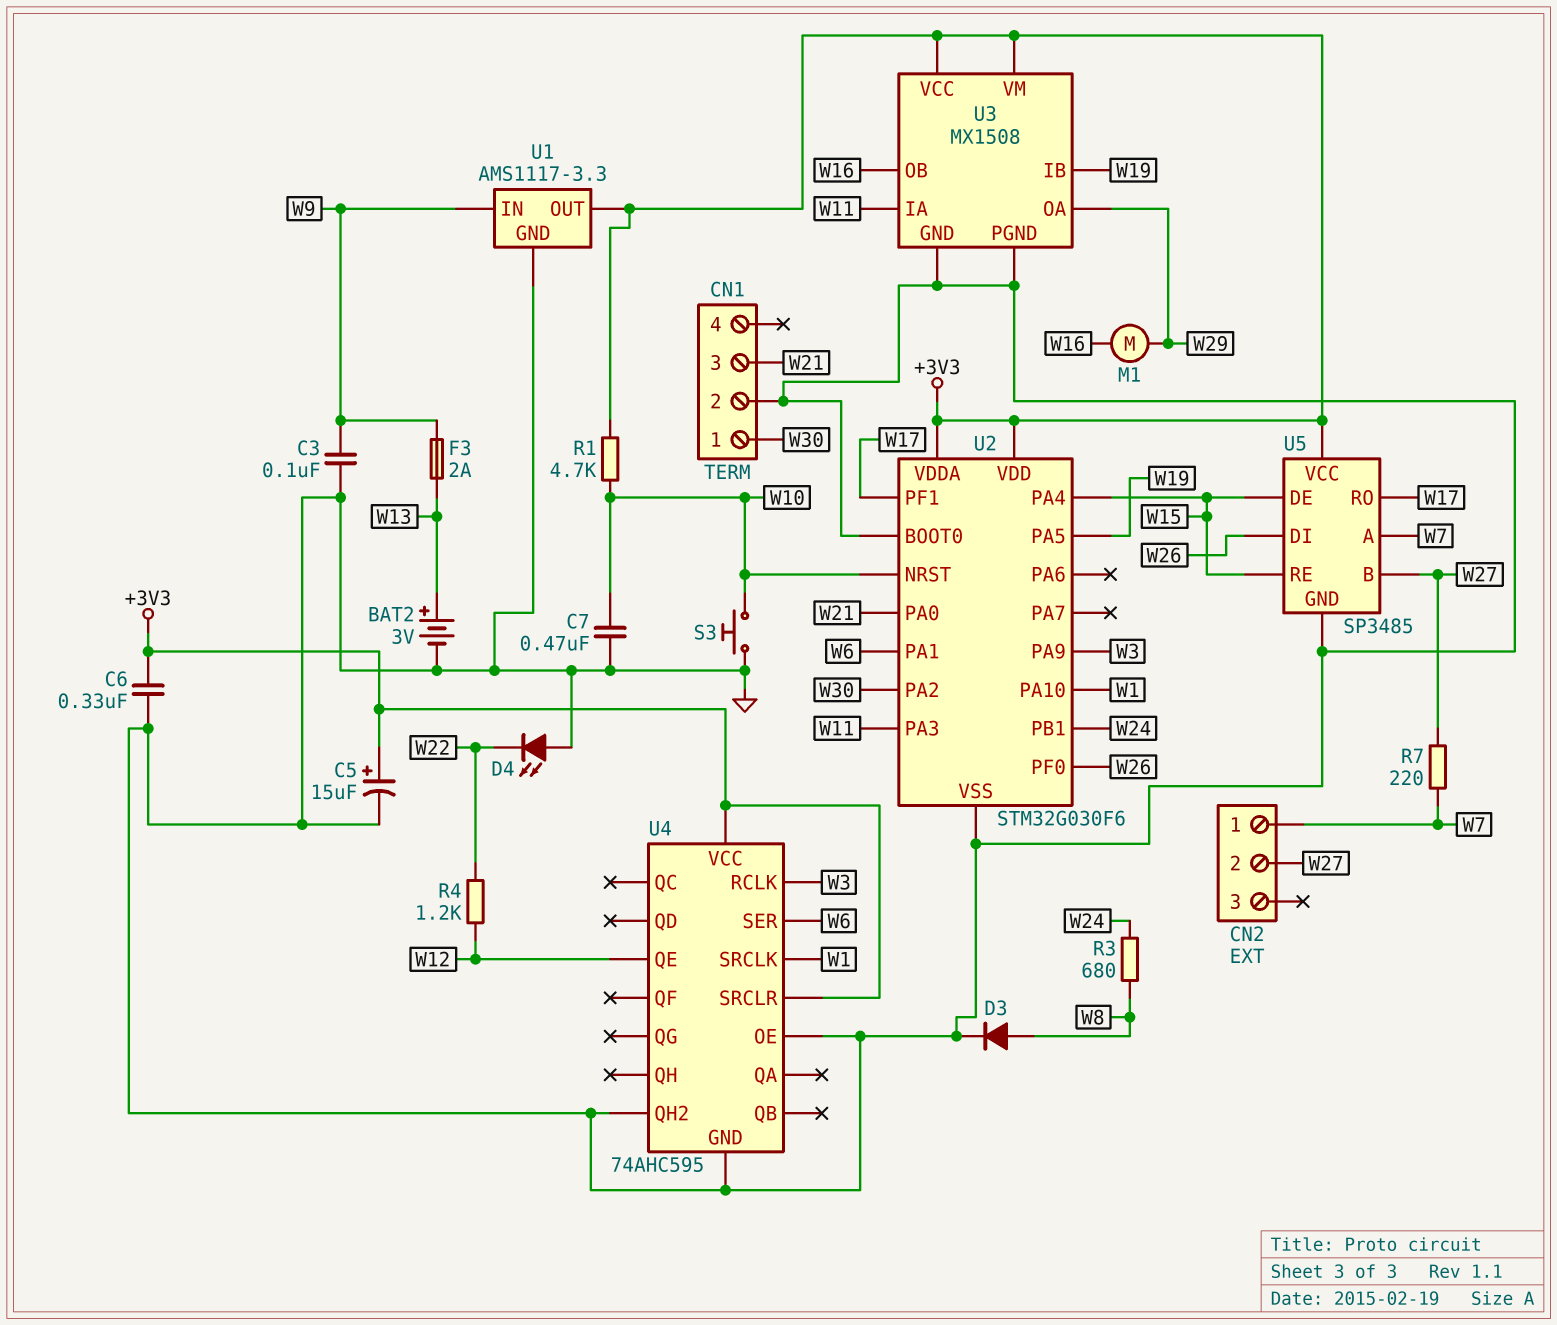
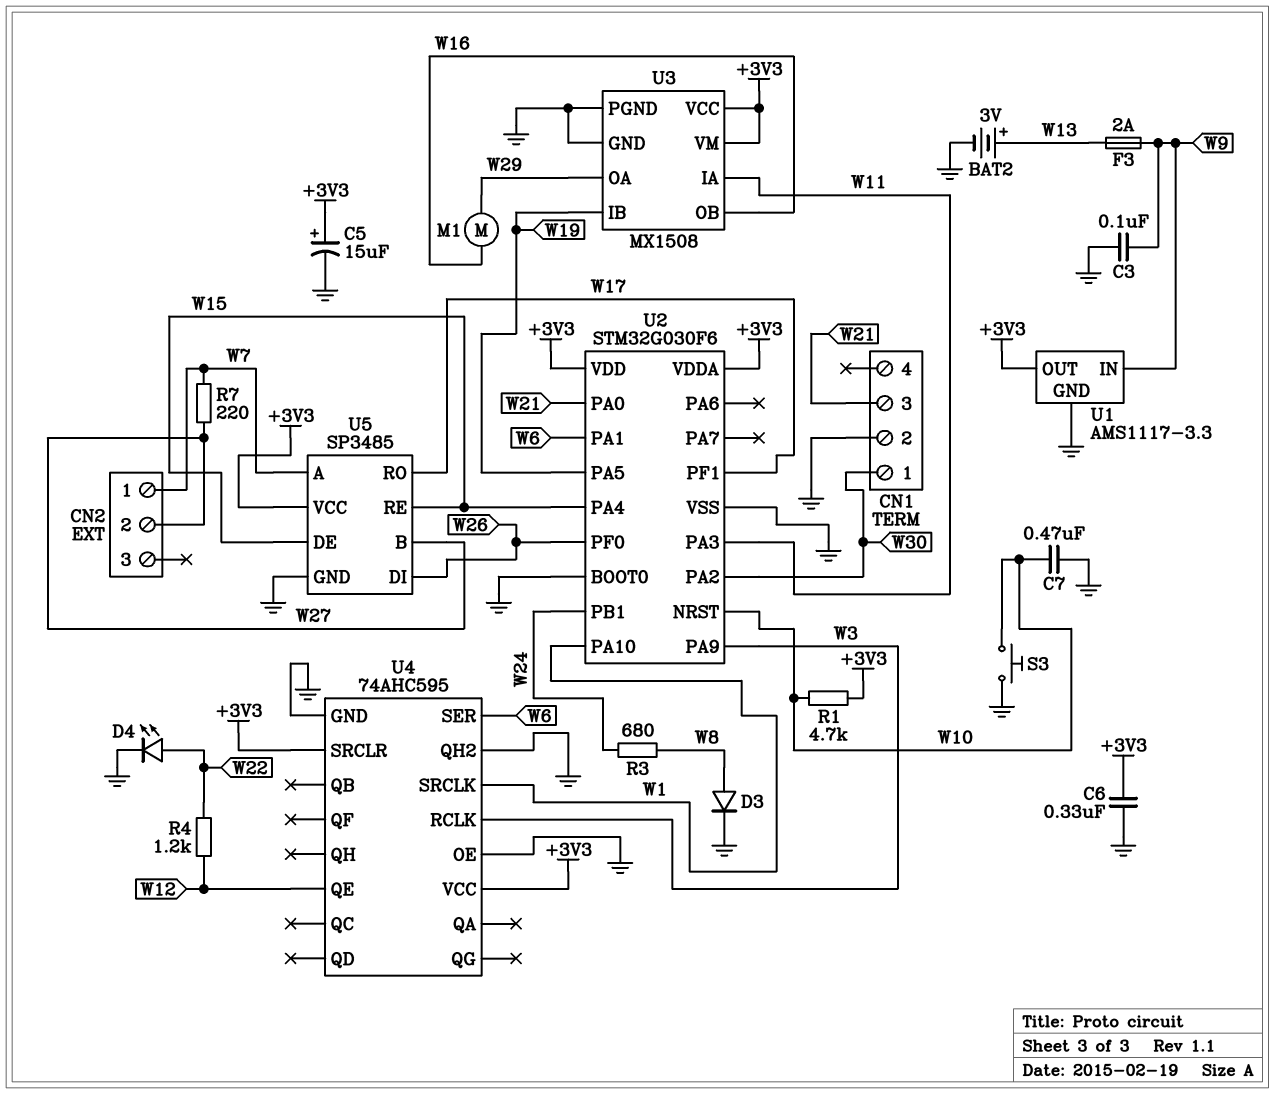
D4: LED (A GND, K W22) -> LED (A W22, K GND)

